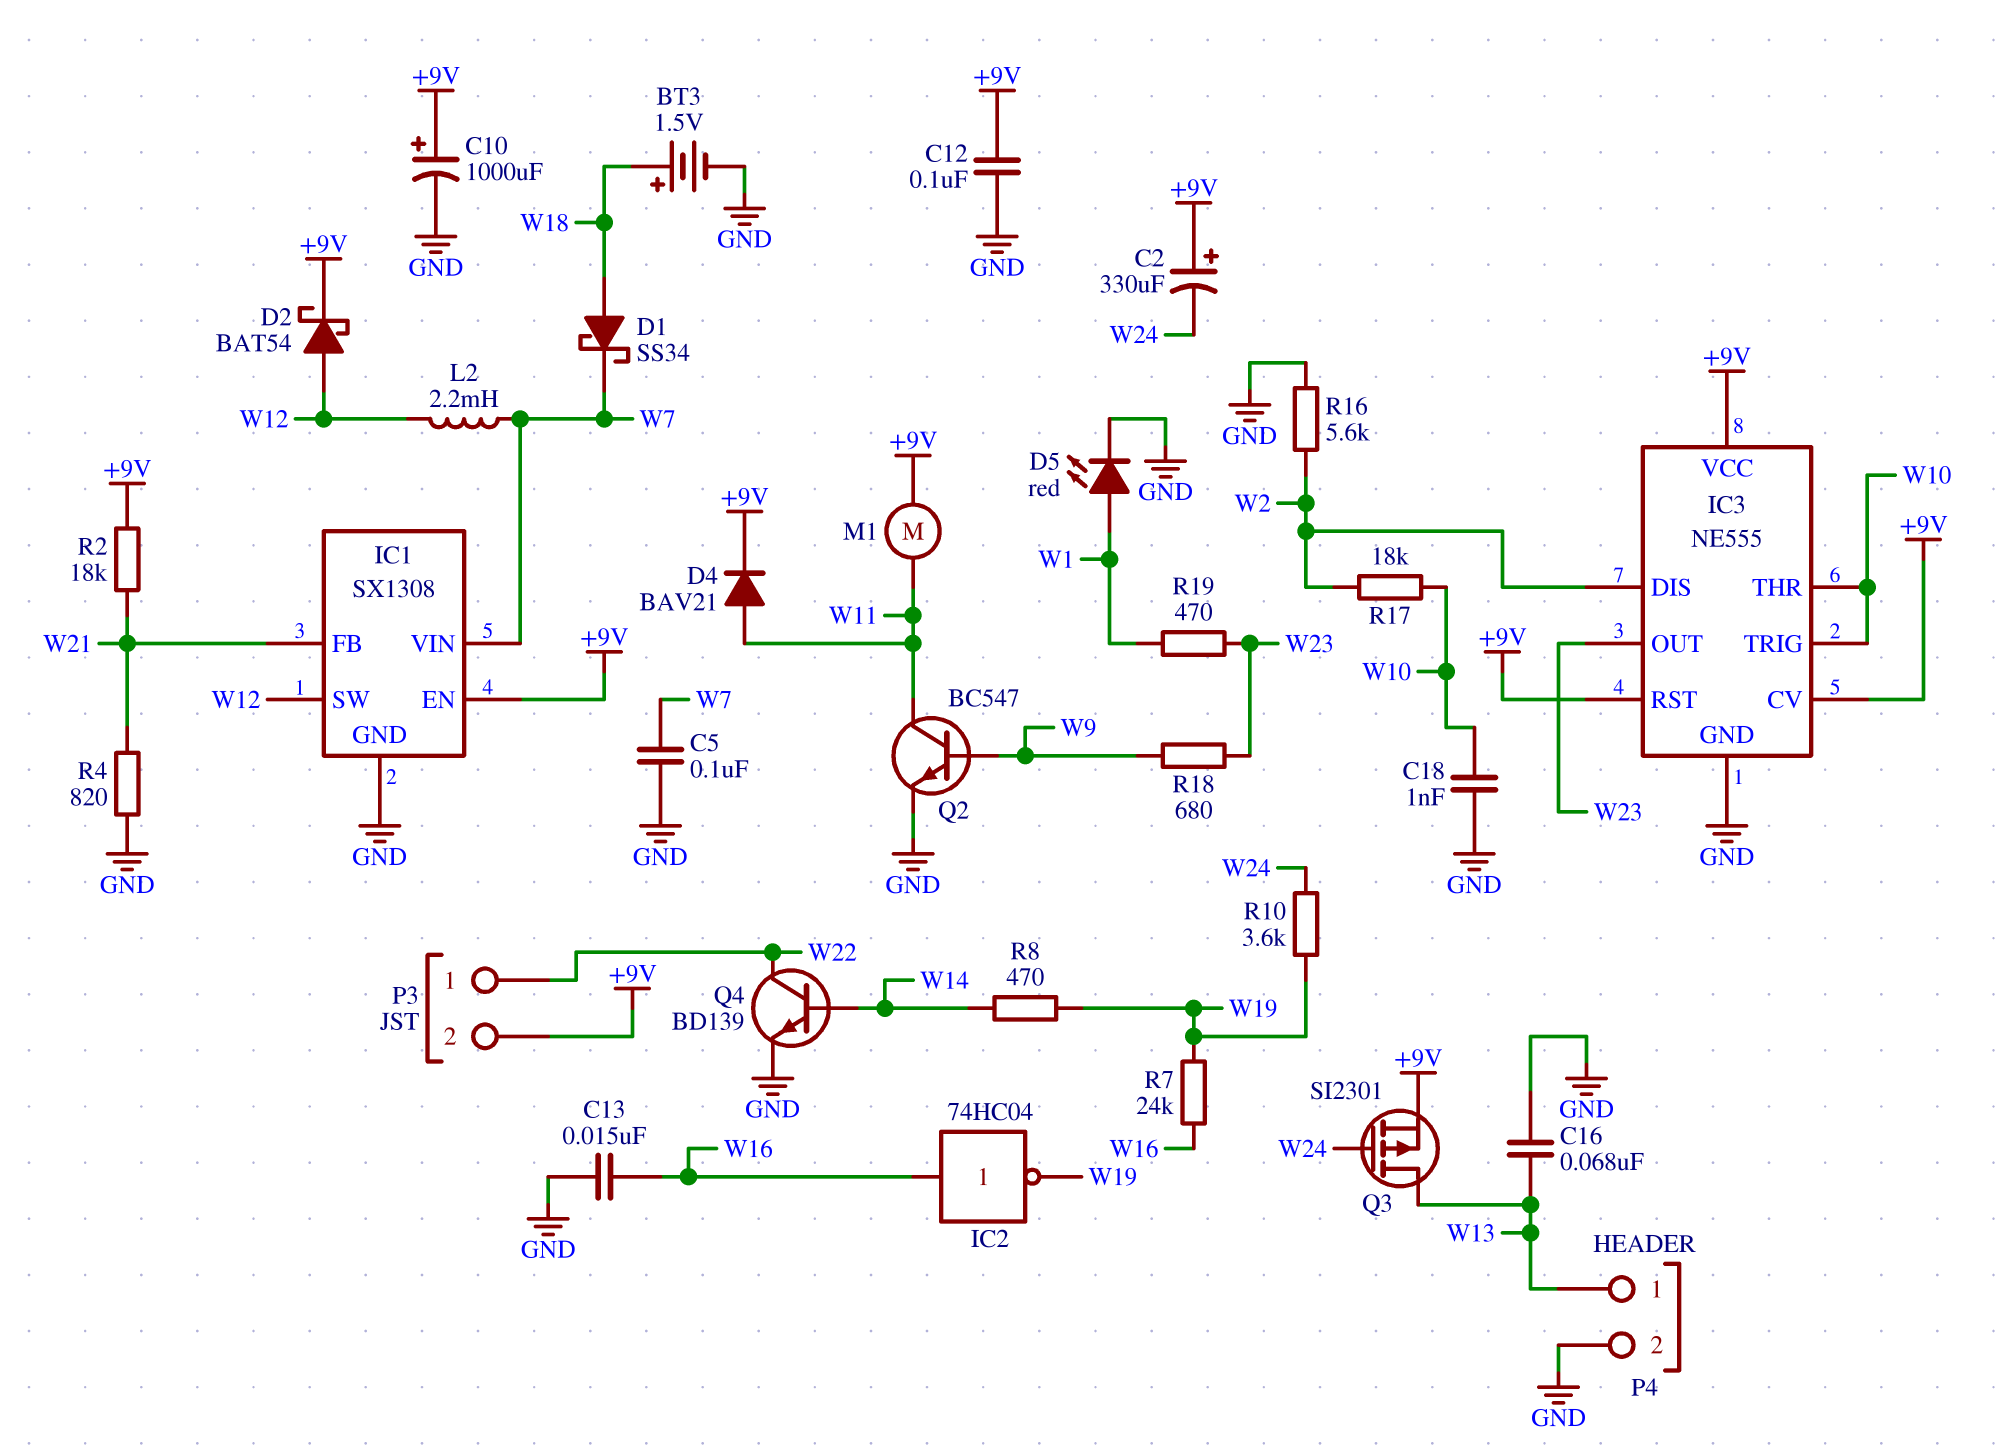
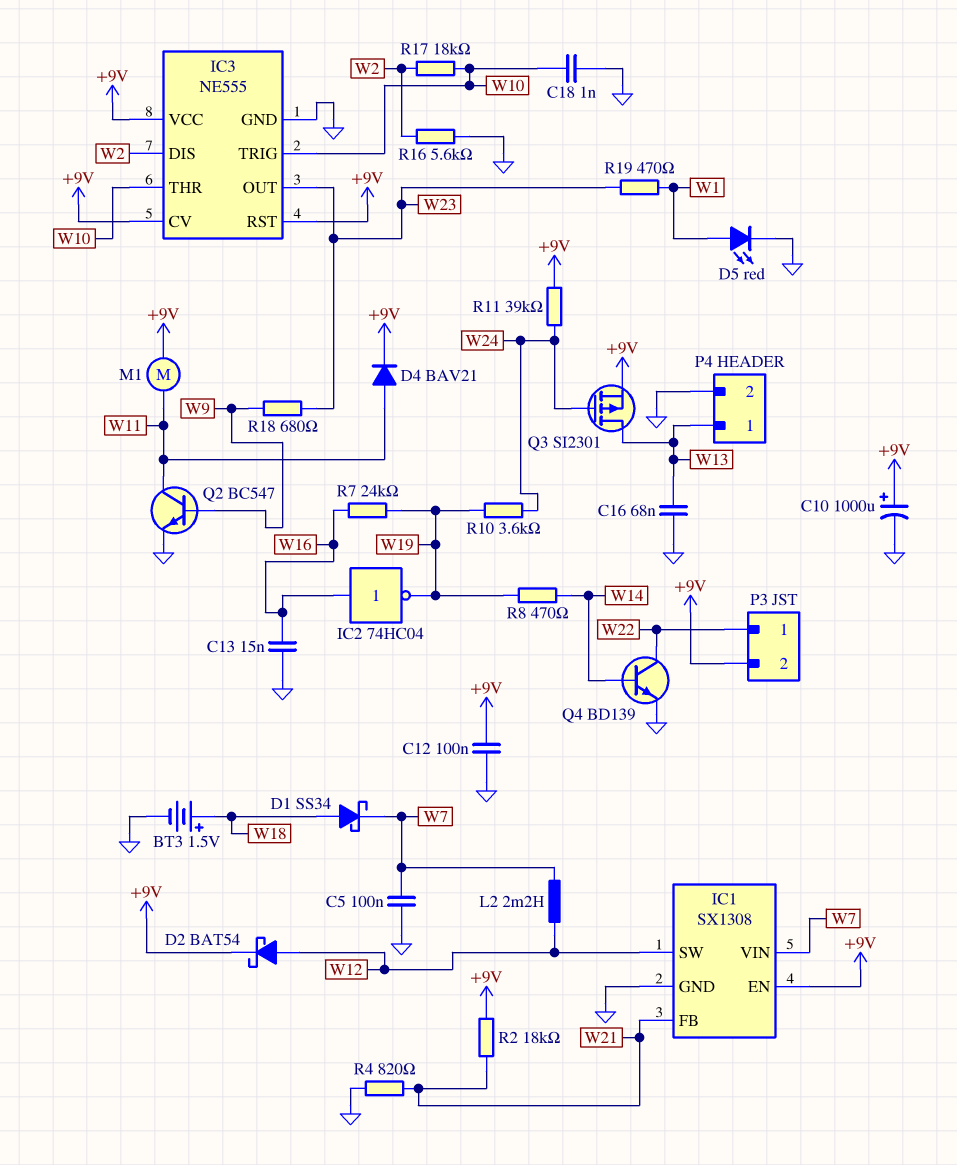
C2: 330uF (plus +9V, minus W24) -> none
R11: none -> 39k (+9V, W24)

